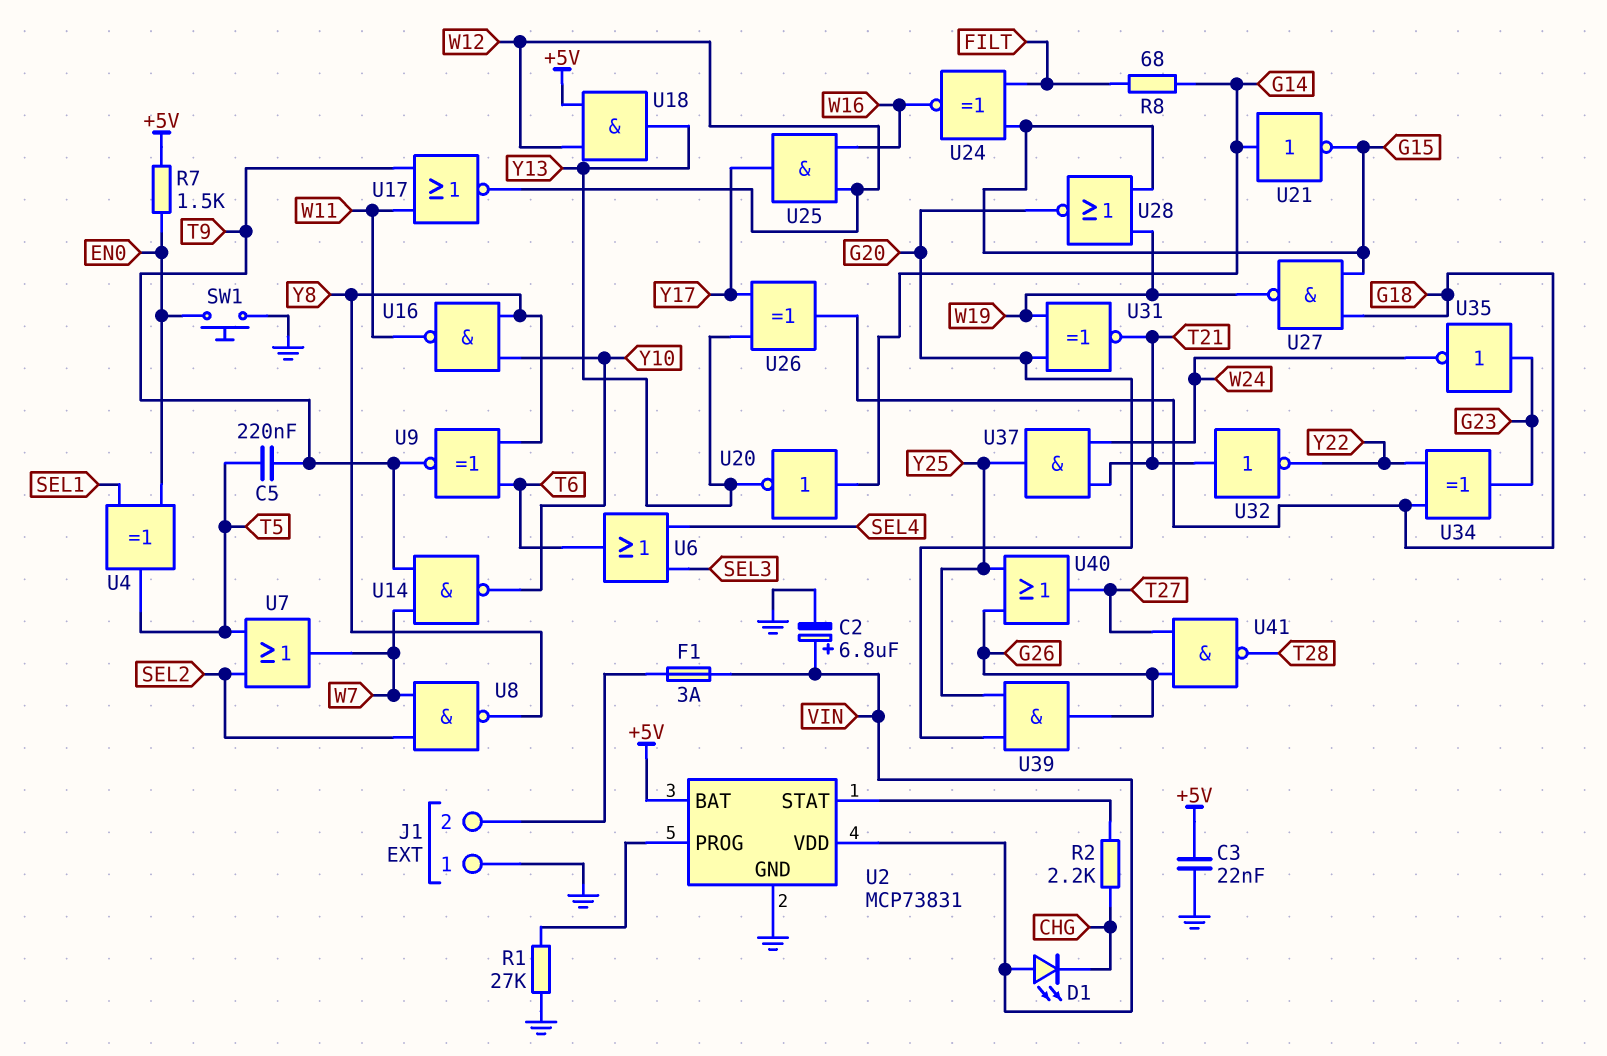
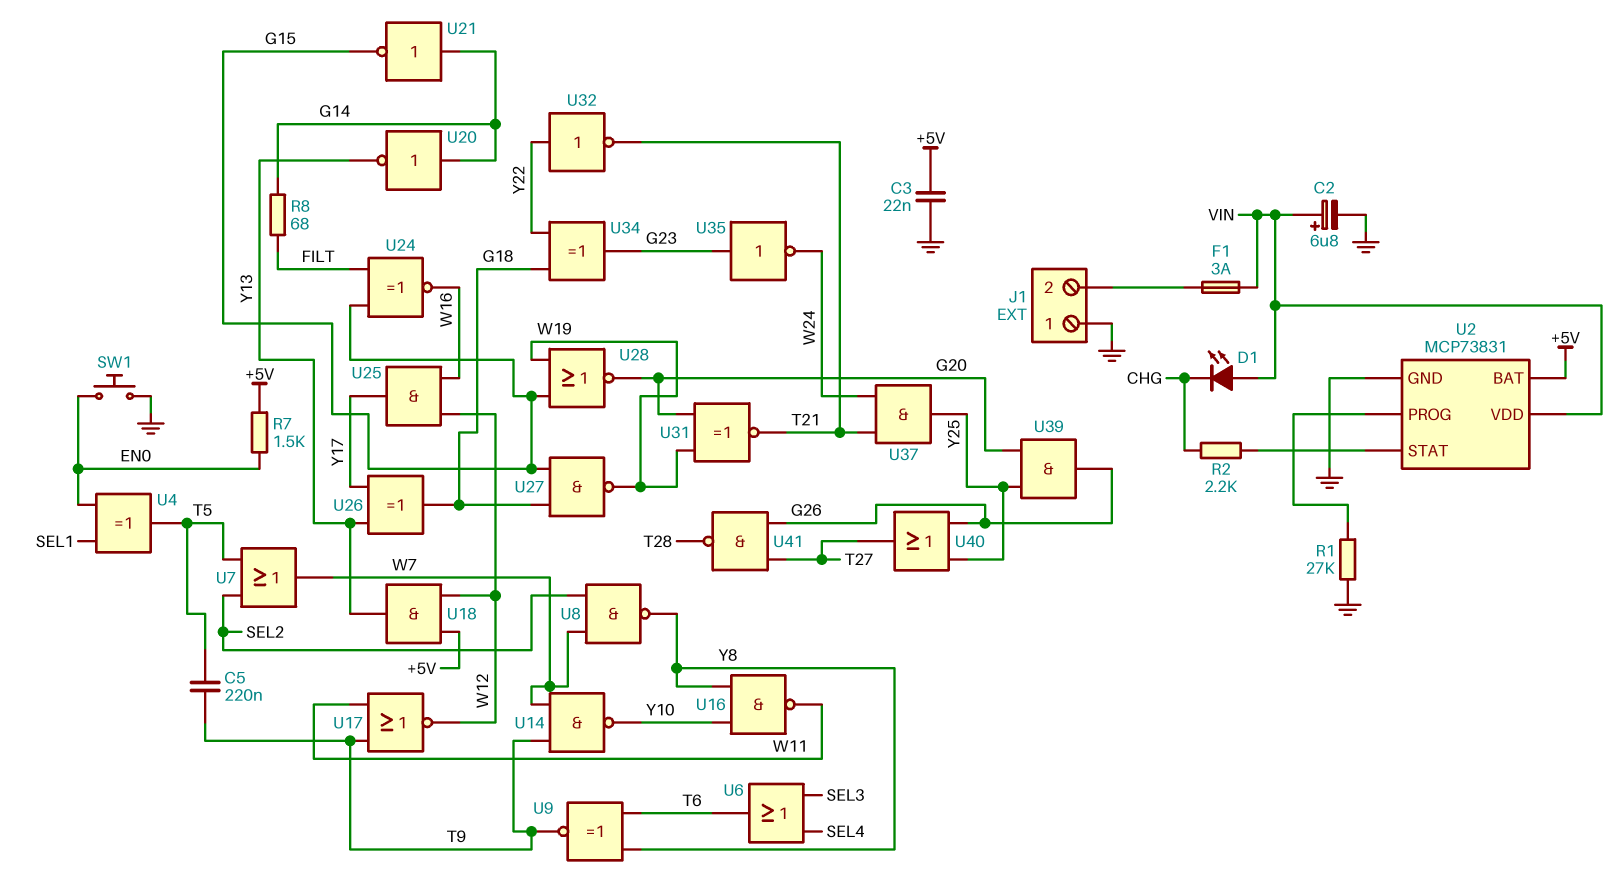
U32: NOT (in T21, out Y22) -> NOT (in Y22, out T21)

